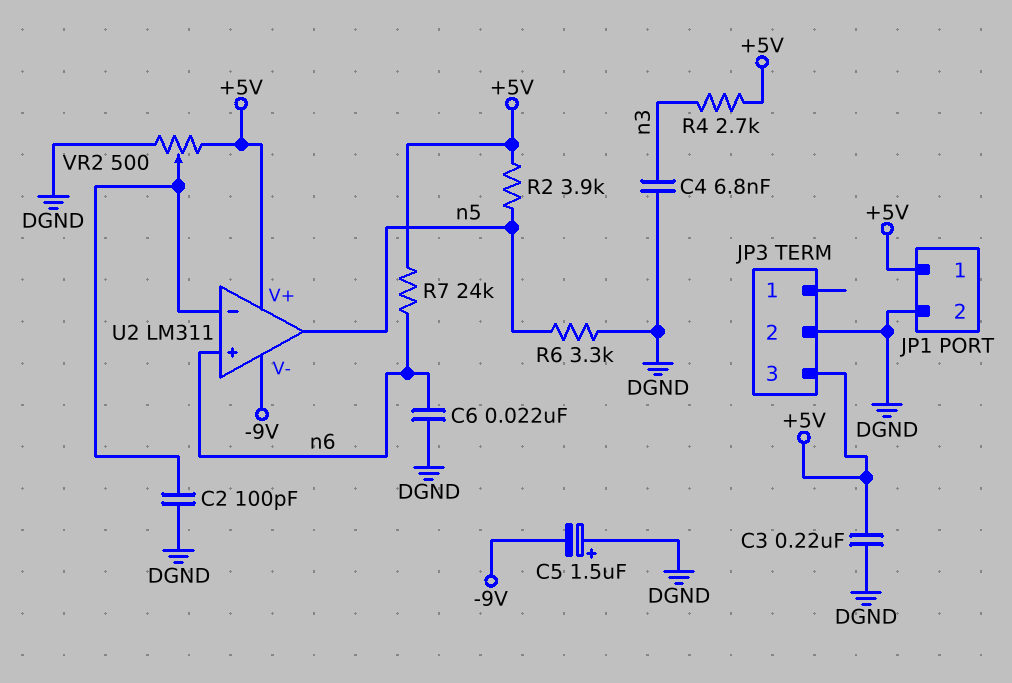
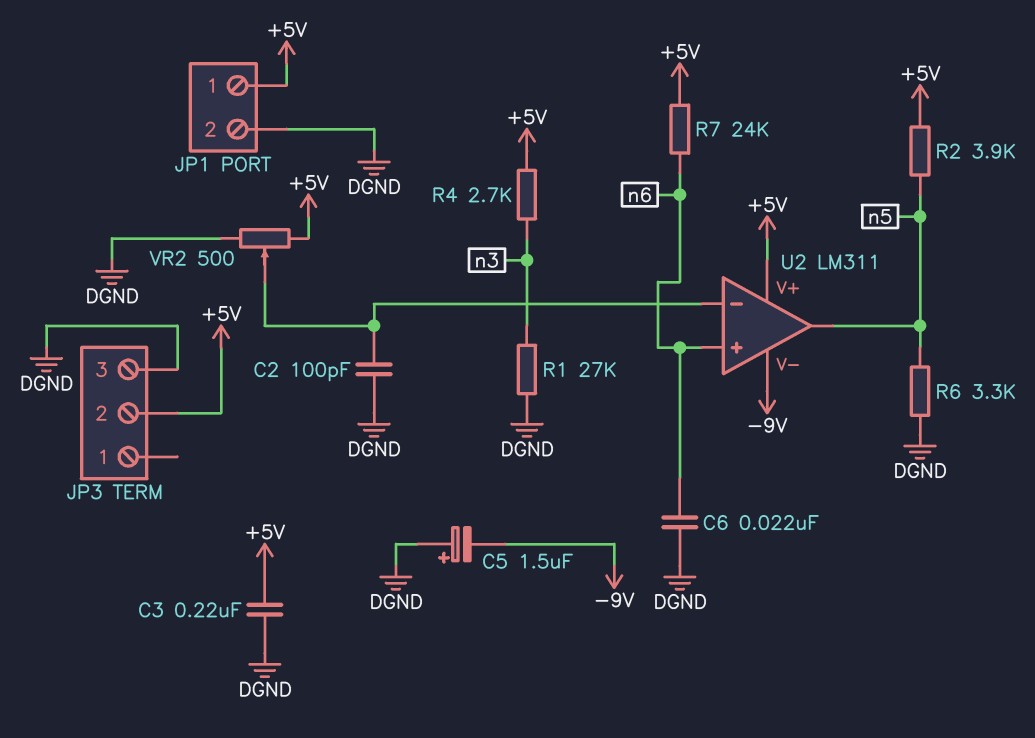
C4: 6.8nF (DGND, n3) -> none
JP3 pin 2: DGND -> +5V
JP3 pin 3: +5V -> DGND
R1: none -> 27k (DGND, n3)

